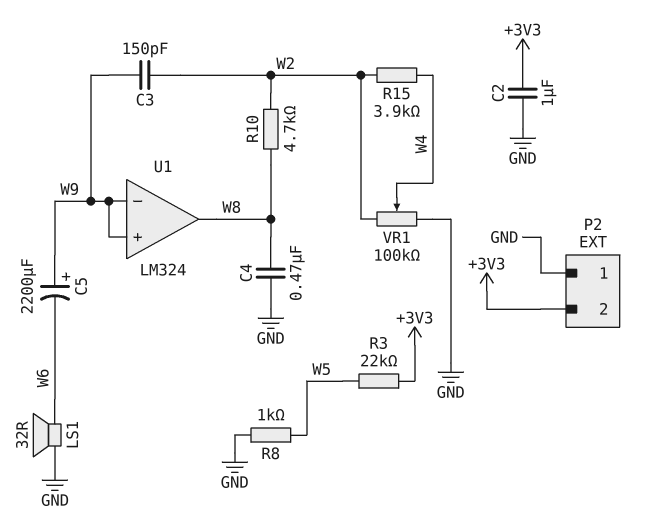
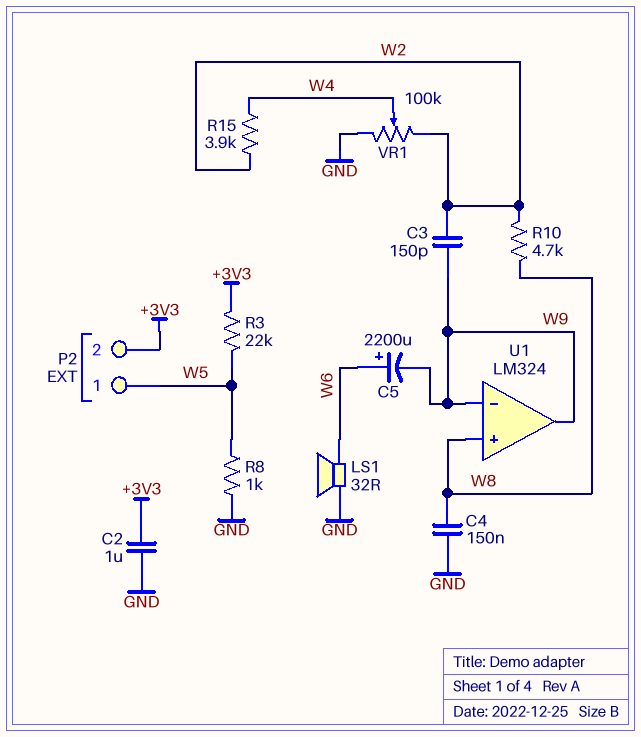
C4: 470nF (GND, W8) -> 150nF (GND, W8)
C5: 2200uF (plus W9, minus W6) -> 2200uF (plus W6, minus W9)
P2 pin 1: GND -> W5
U1 pin in+: W9 -> W8
U1 pin out: W8 -> W9

